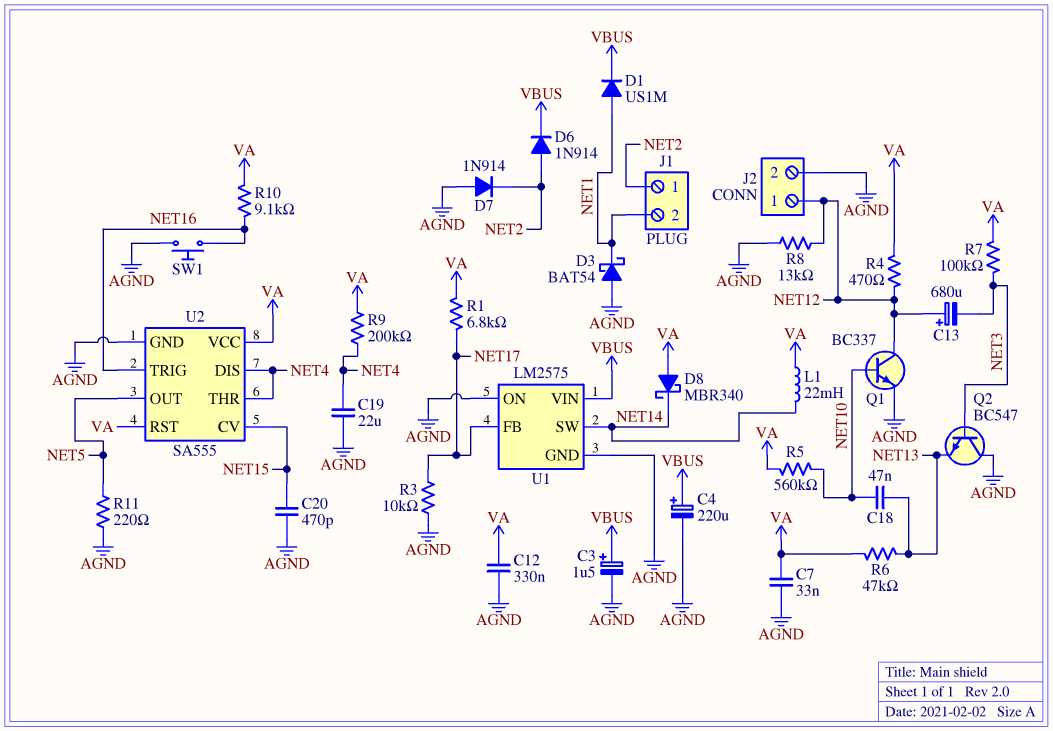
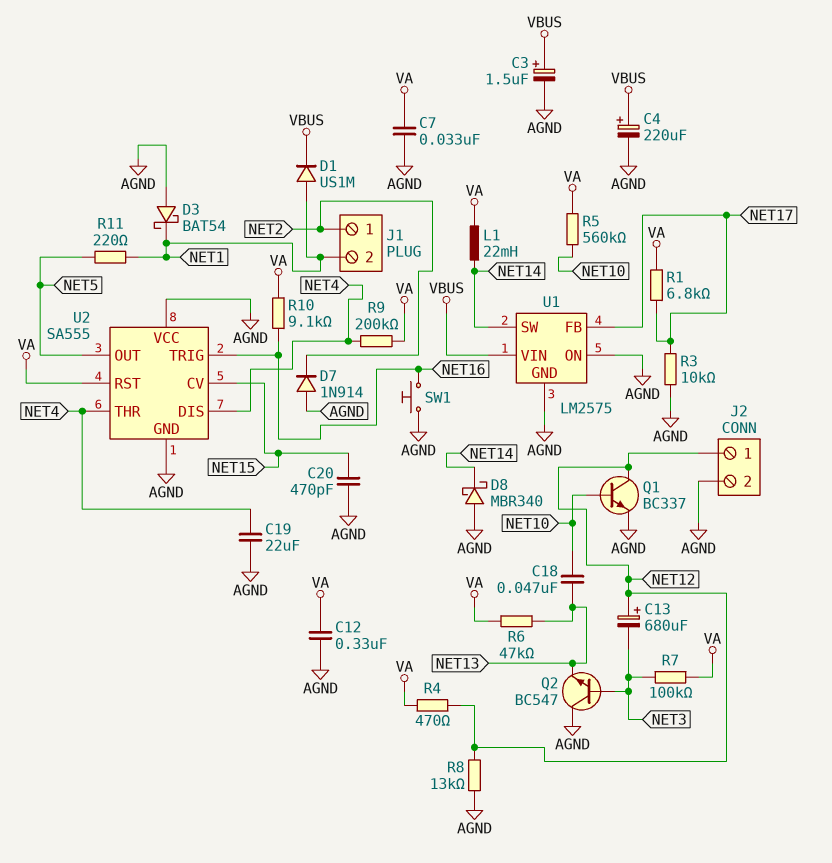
D6: diode 1N914 (A NET2, K VBUS) -> none
D8: schottky MBR340 (A VA, K NET14) -> schottky MBR340 (A AGND, K NET14)
R11: 220 (AGND, NET5) -> 220 (NET1, NET5)
U2 pin VCC: VA -> AGND

